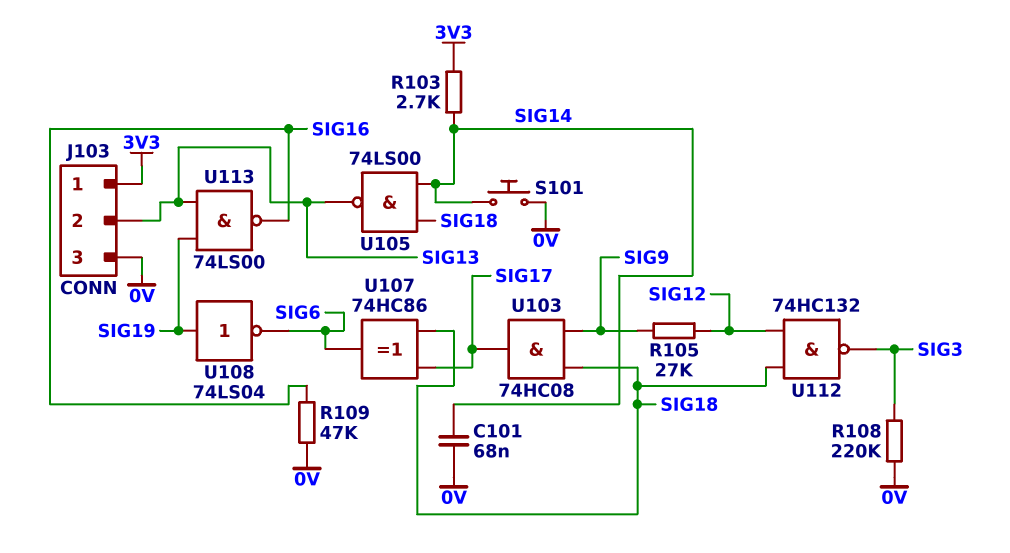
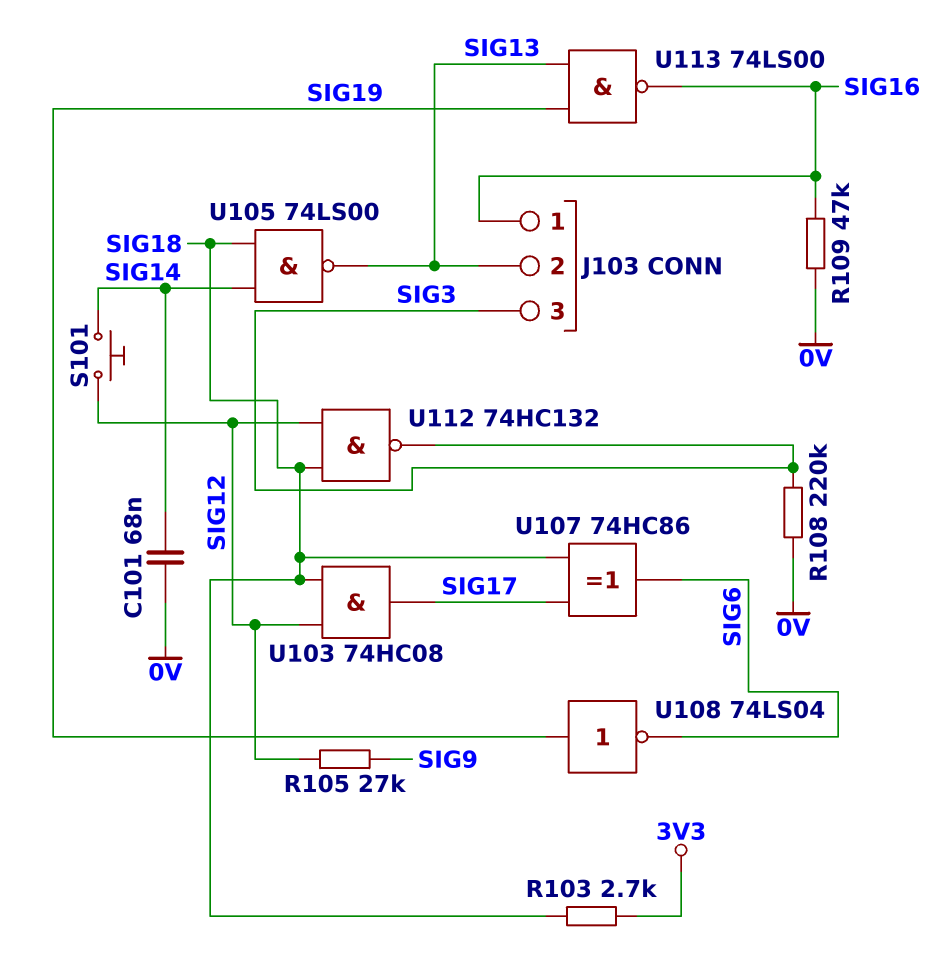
J103 pin 1: 3V3 -> SIG16
J103 pin 3: 0V -> SIG3
R103: 2.7k (3V3, SIG14) -> 2.7k (3V3, SIG18)
S101: button (0V, SIG14) -> button (SIG12, SIG14)
U103: AND 74HC08 (in SIG9, in SIG18, out SIG17) -> AND 74HC08 (in SIG12, in SIG18, out SIG17)

